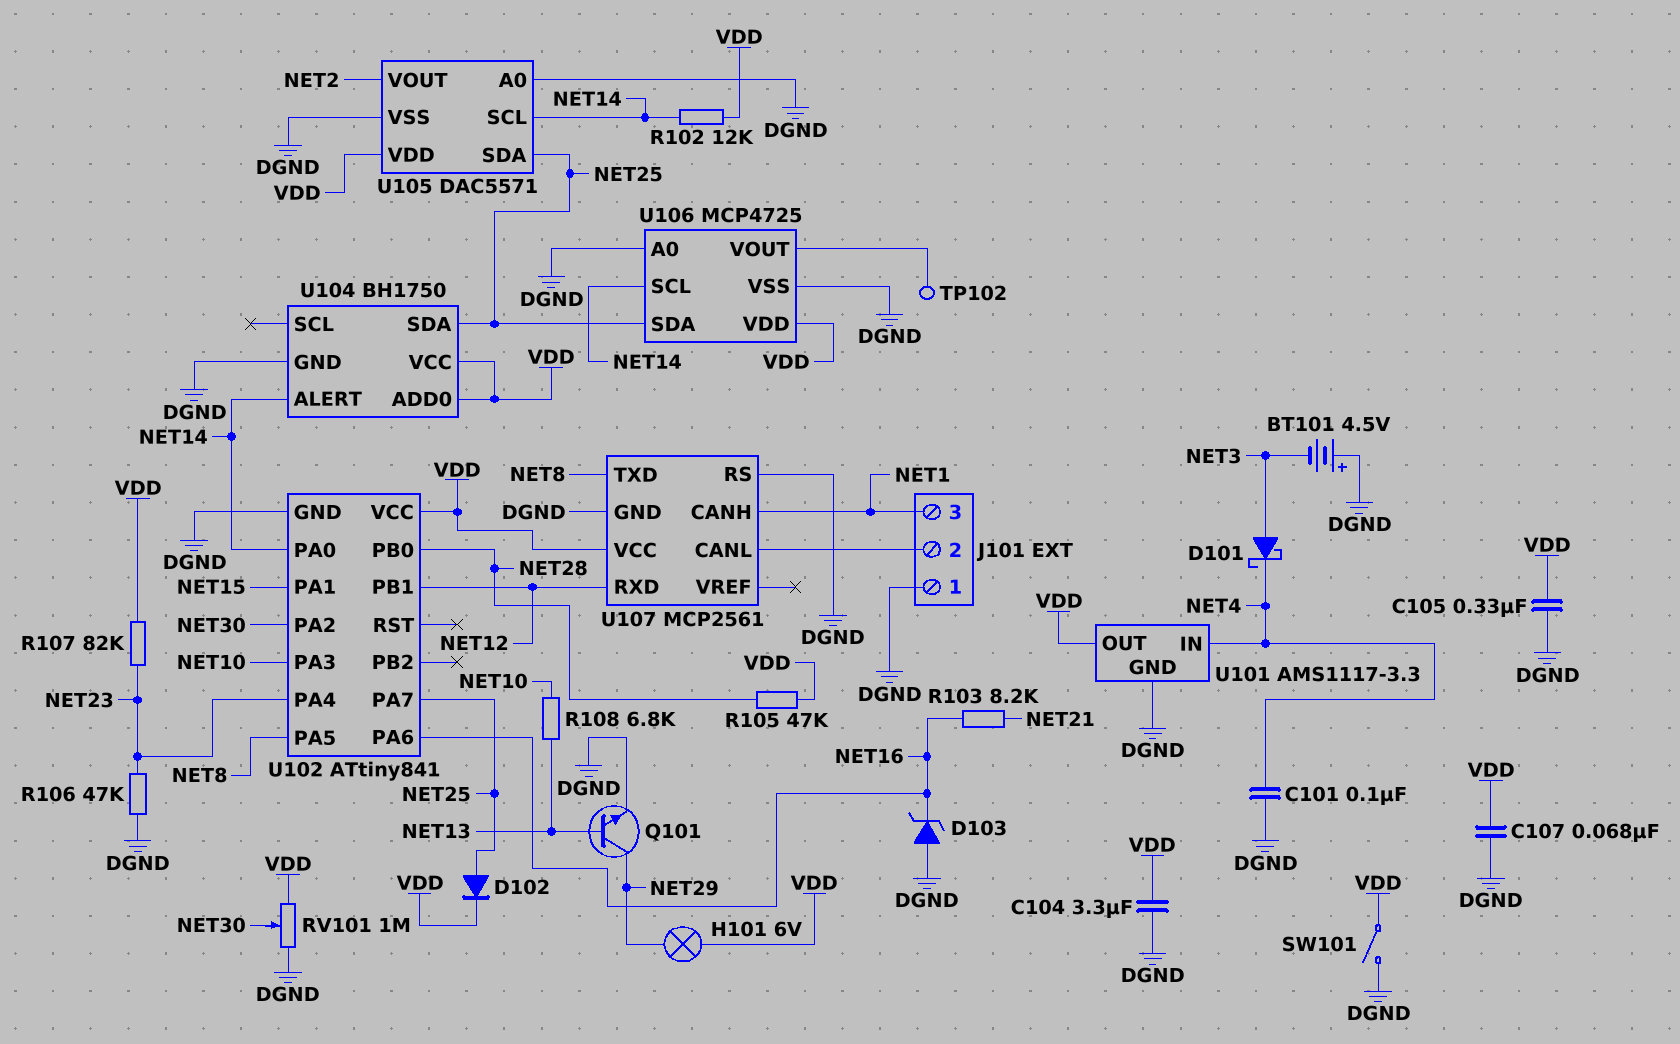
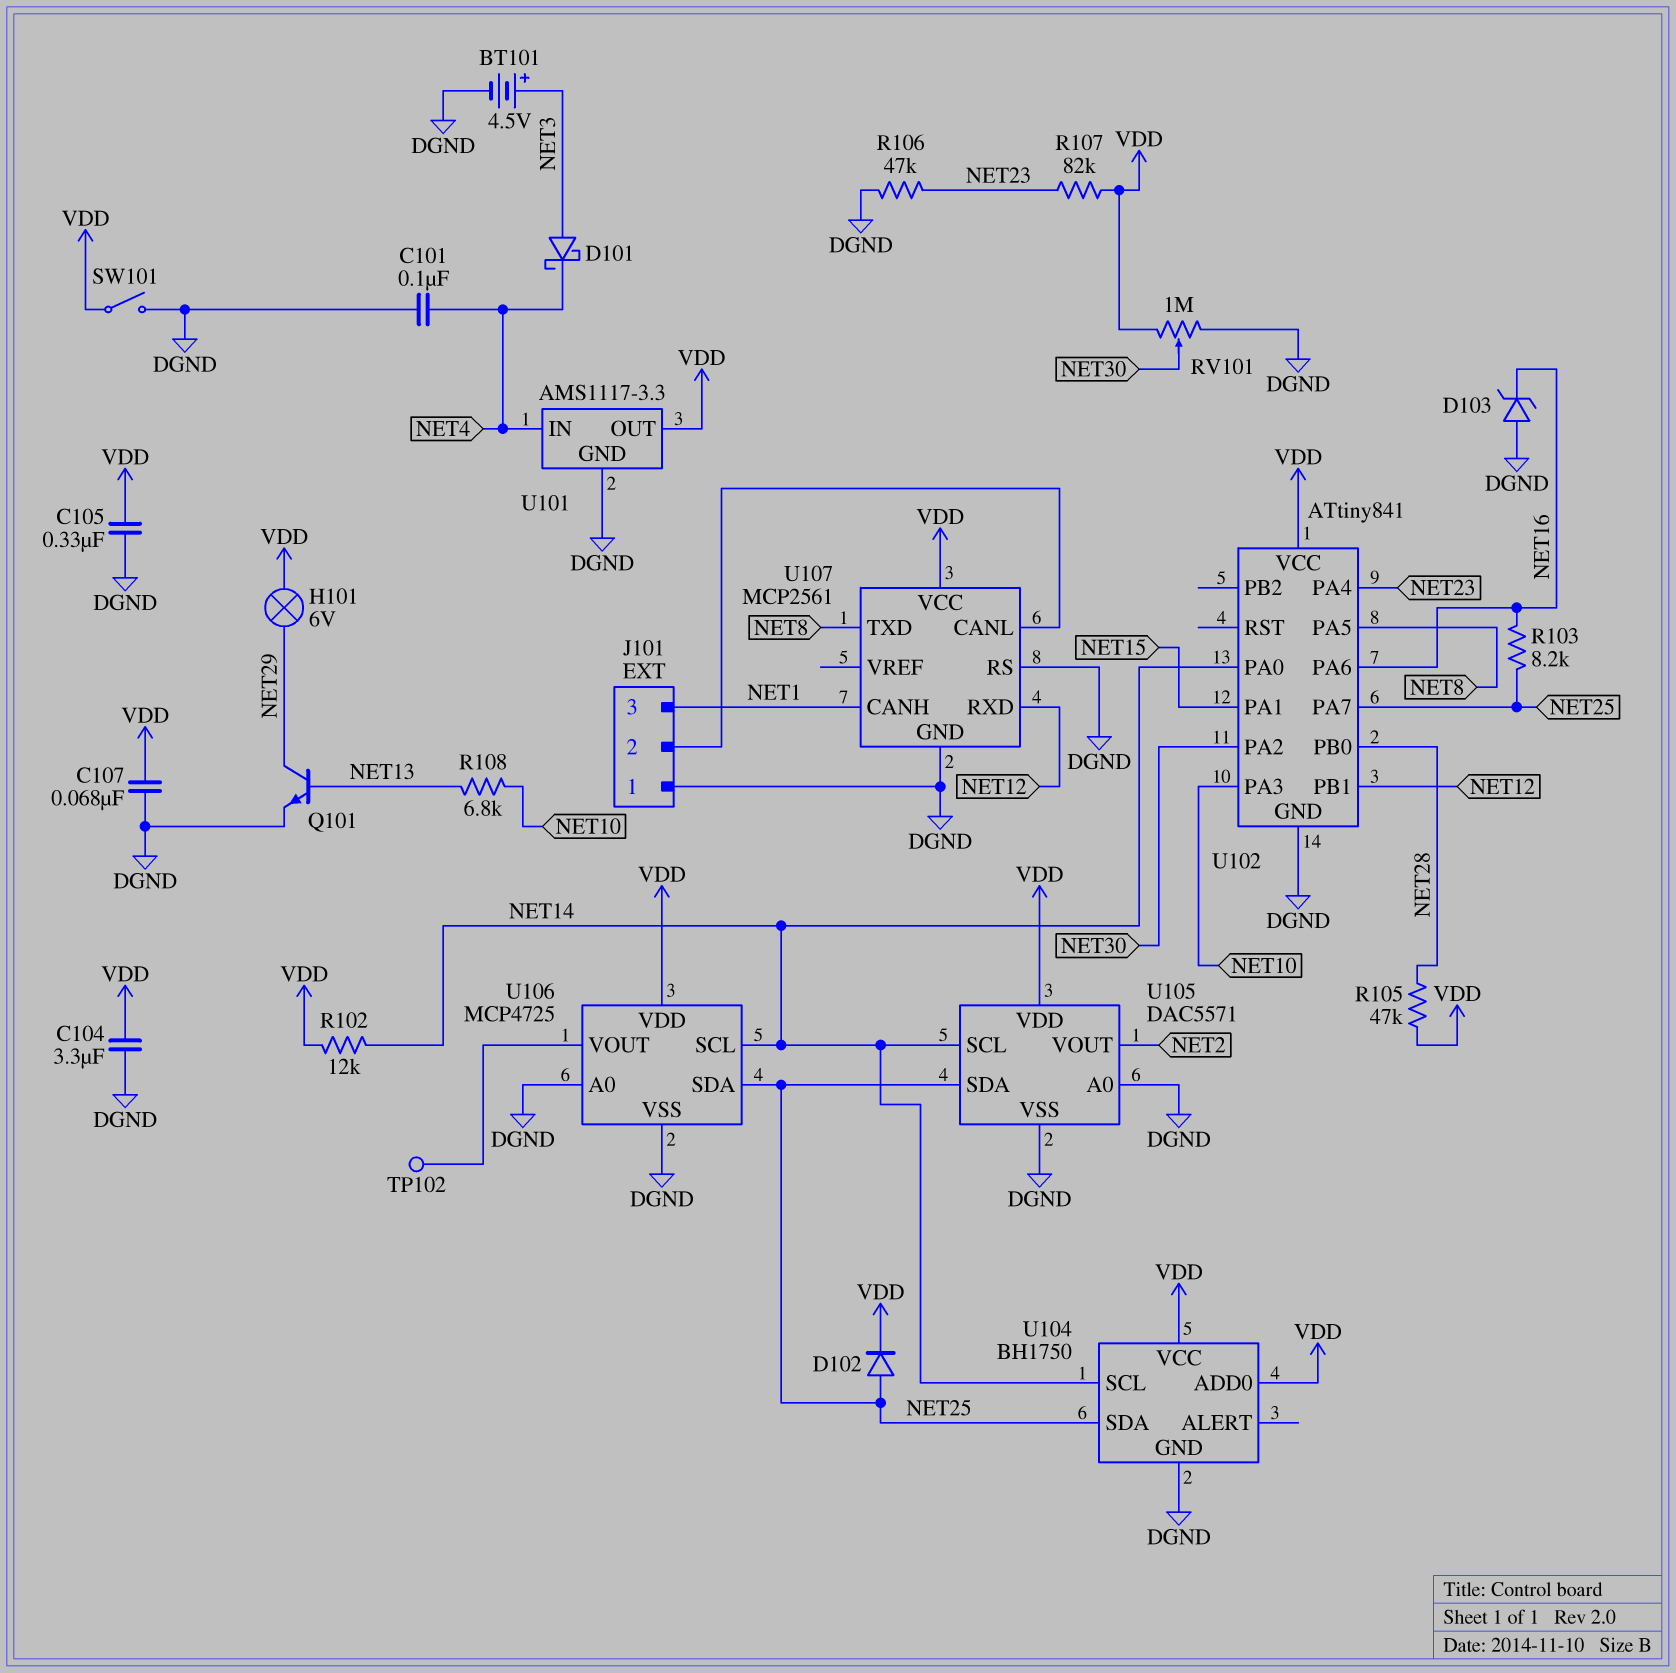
BT101: 4.5V (plus DGND, minus NET3) -> 4.5V (plus NET3, minus DGND)
R103: 8.2k (NET16, NET21) -> 8.2k (NET16, NET25)
U104 pin ALERT: NET14 -> none
U104 pin SCL: none -> NET14

